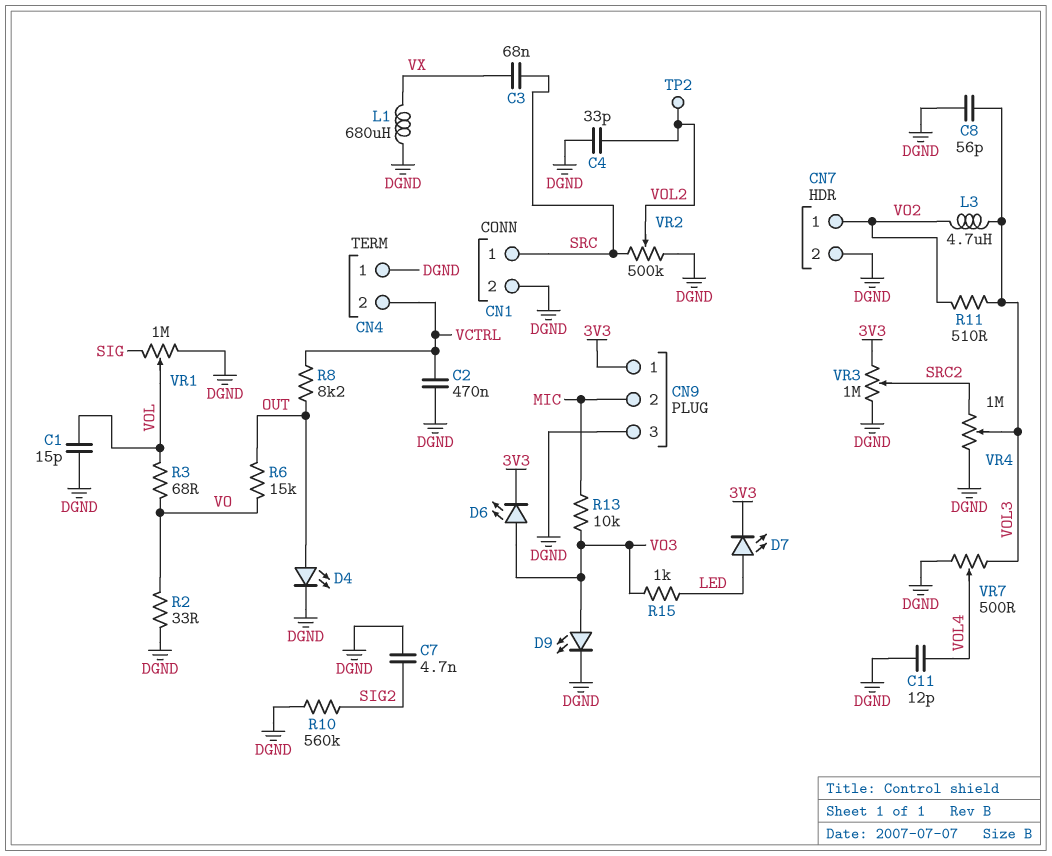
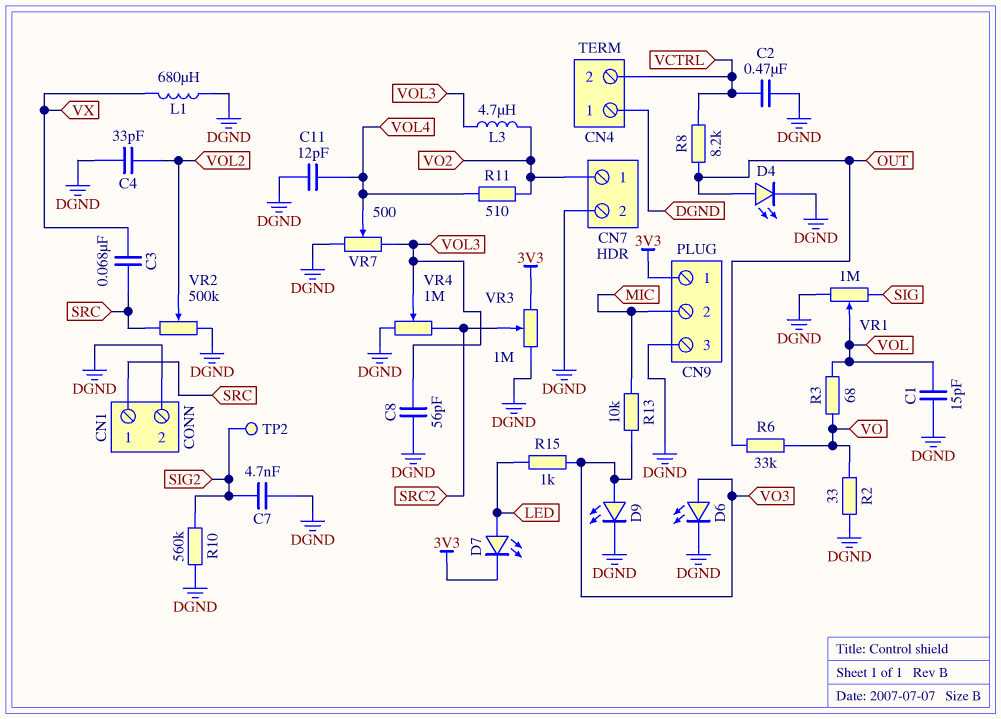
D6: LED (A VO3, K 3V3) -> LED (A VO3, K DGND)
R6: 15k (OUT, VO) -> 33k (OUT, VO)
R11: 510 (VO2, VOL3) -> 510 (VO2, VOL4)
TP2: test point (VOL2) -> test point (SIG2)

